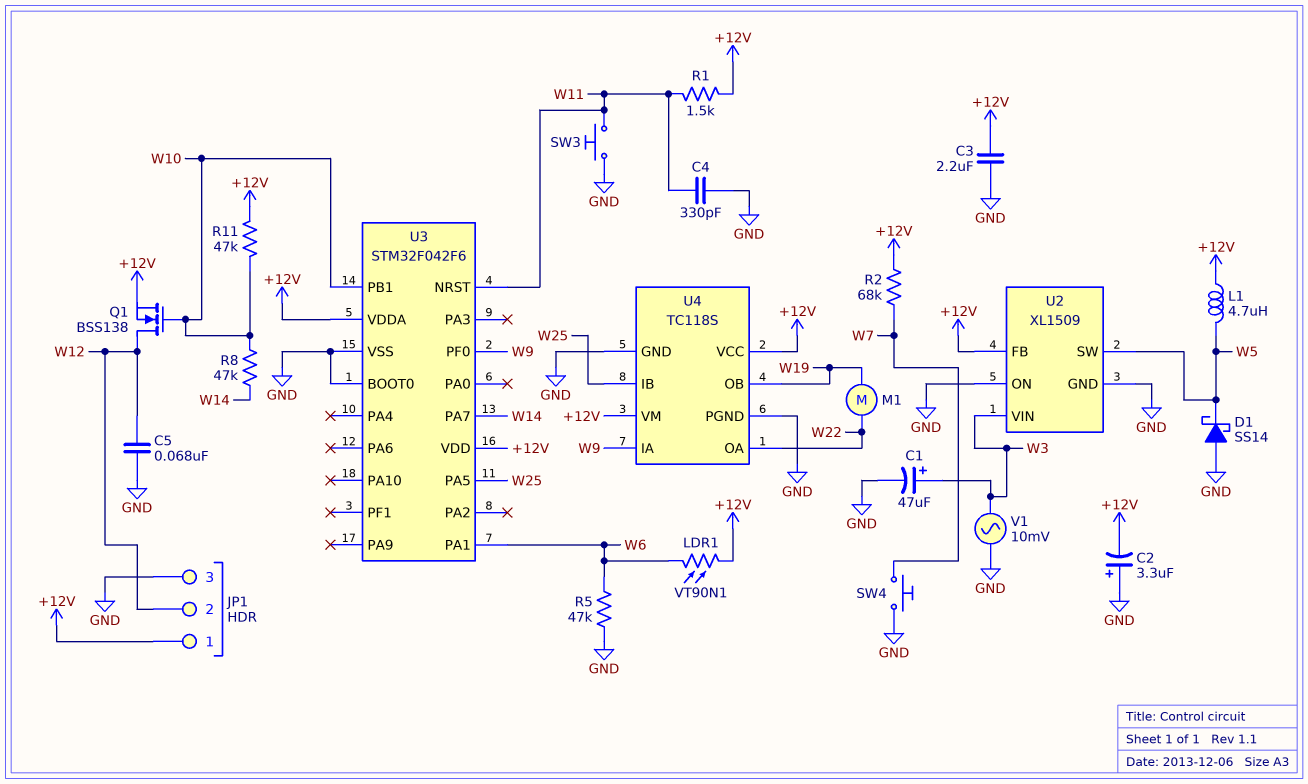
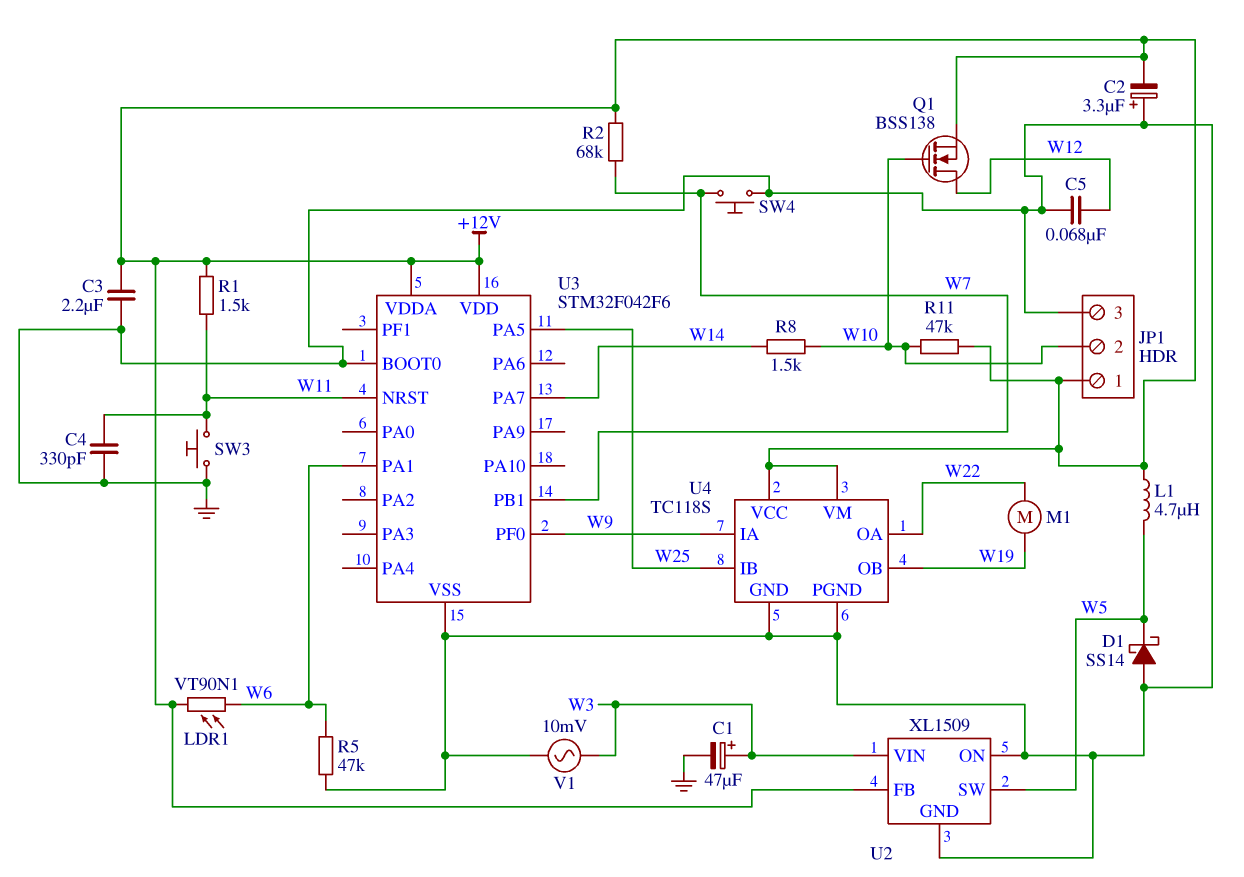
JP1 pin 2: W12 -> W10
R8: 47k (W10, W14) -> 1.5k (W10, W14)
U3 pin PB1: W10 -> W7

